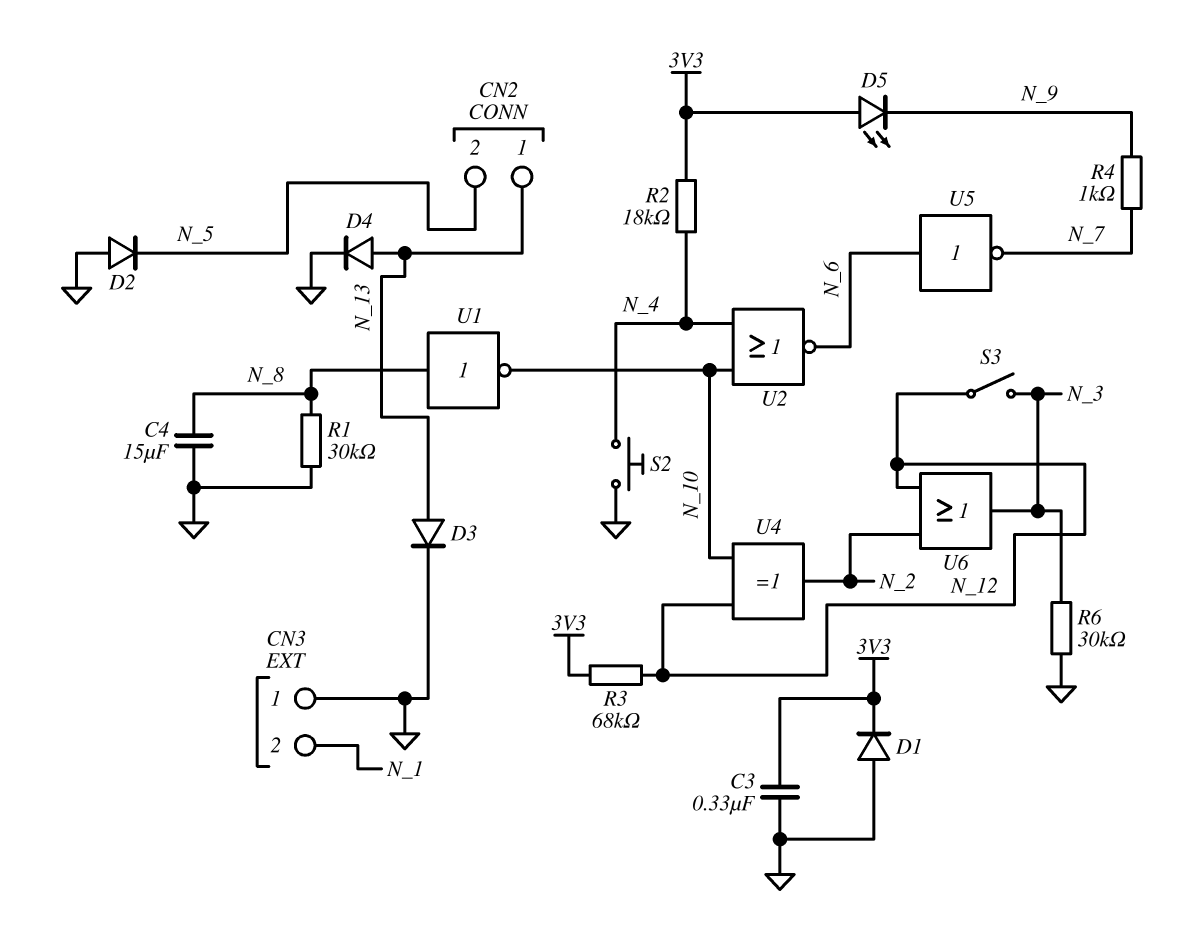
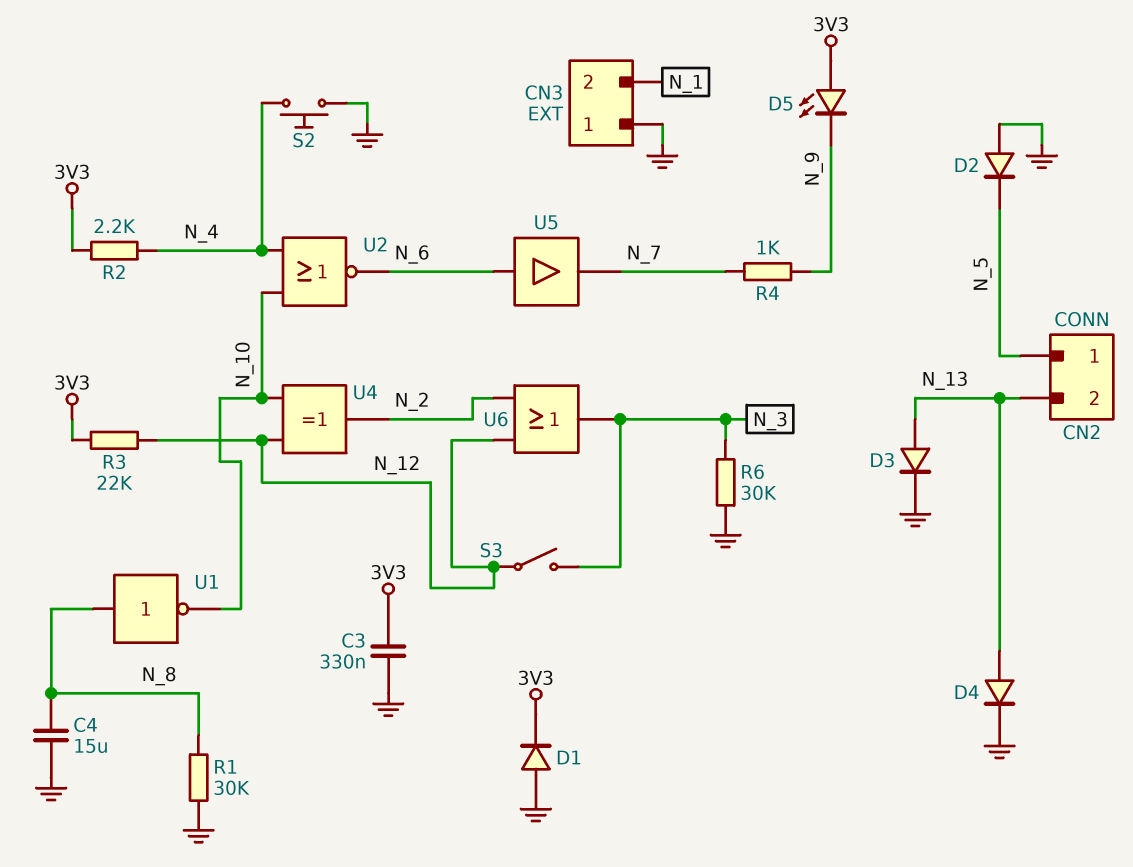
CN2 pin 1: N_13 -> N_5
CN2 pin 2: N_5 -> N_13
R2: 18k (3V3, N_4) -> 2.2k (3V3, N_4)
R3: 68k (3V3, N_12) -> 22k (3V3, N_12)
U5: NOT (in N_6, out N_7) -> buffer (in N_6, out N_7)

